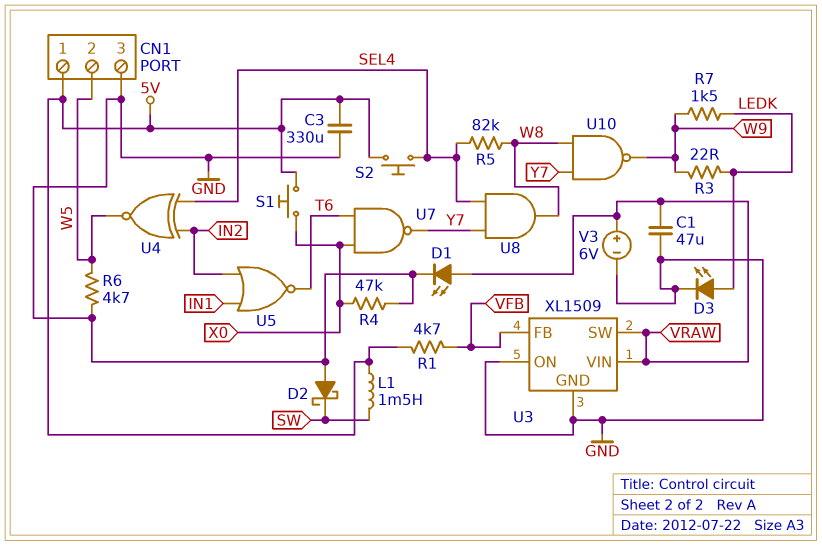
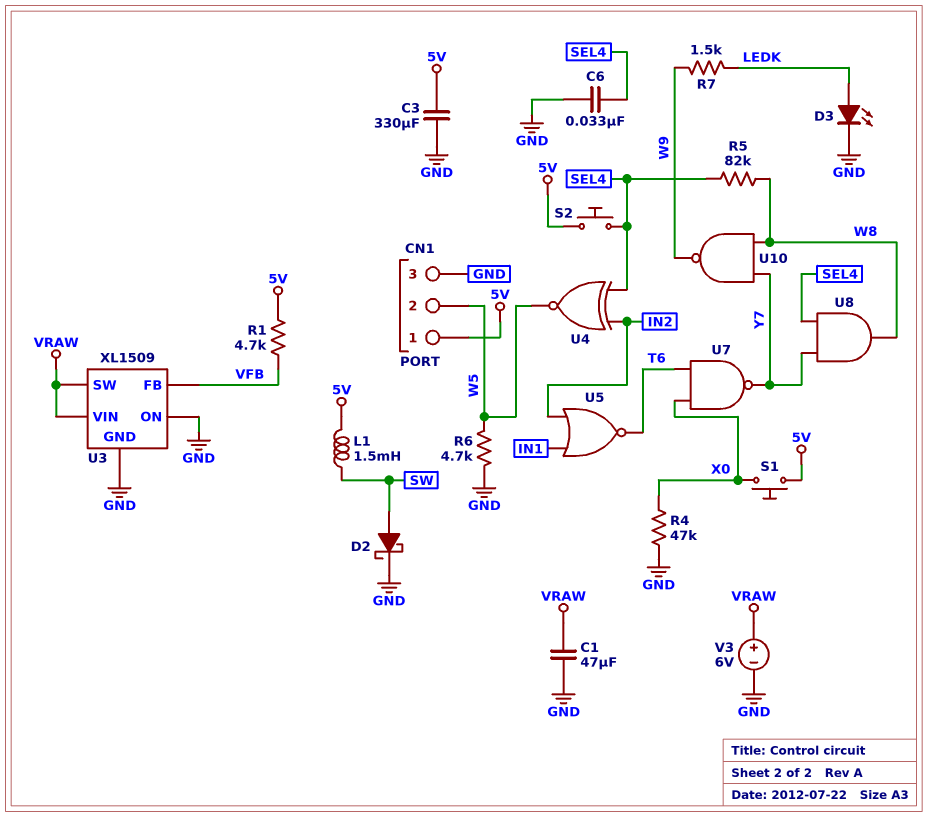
C6: none -> 33nF (GND, SEL4)
D1: LED (A VRAW, K GND) -> none
D2: schottky (A GND, K SW) -> schottky (A SW, K GND)
R3: 22 (LEDK, W9) -> none

